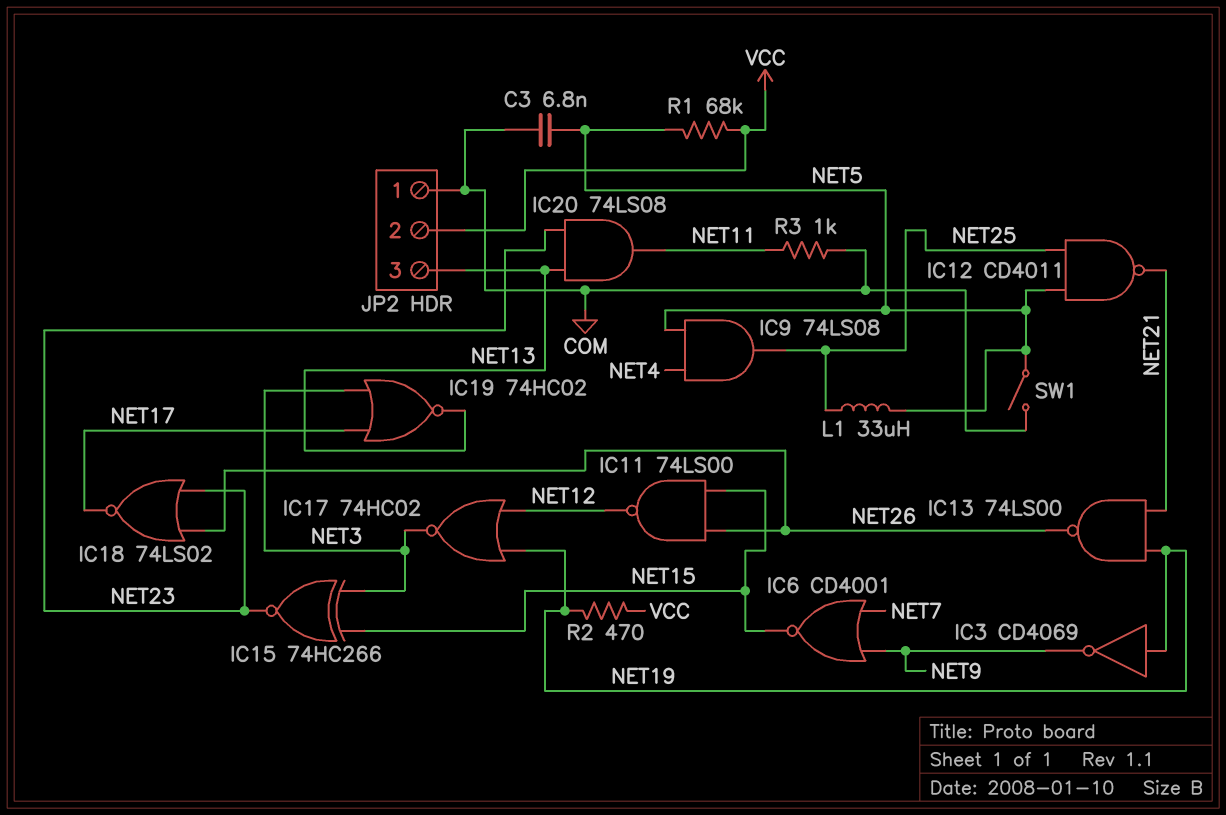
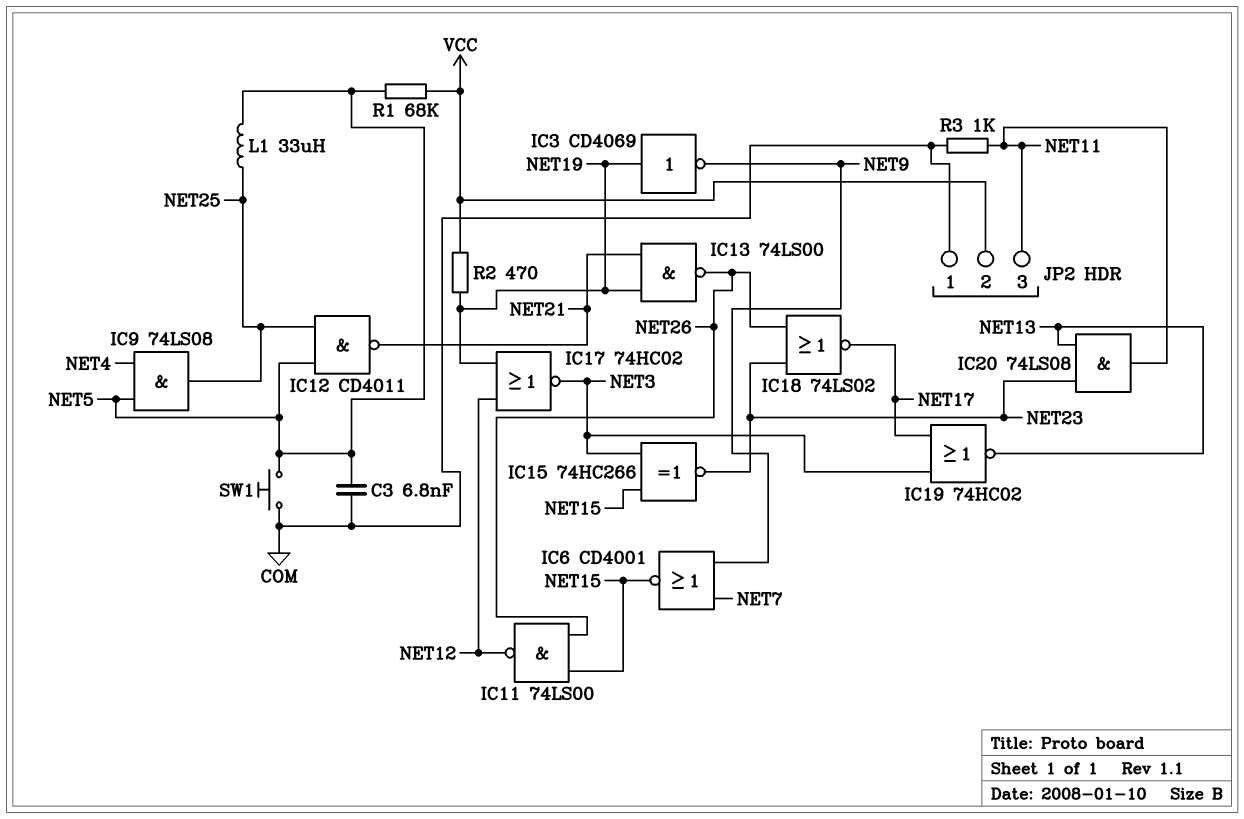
JP2 pin 3: NET13 -> NET11
SW1: switch (COM, NET5) -> button (COM, NET5)

